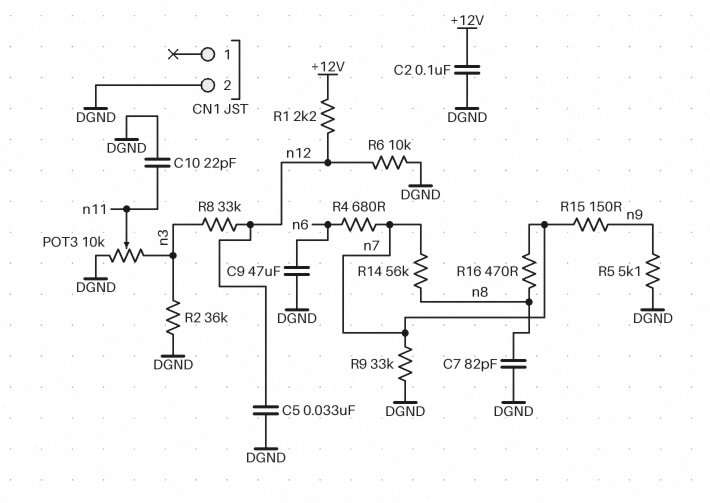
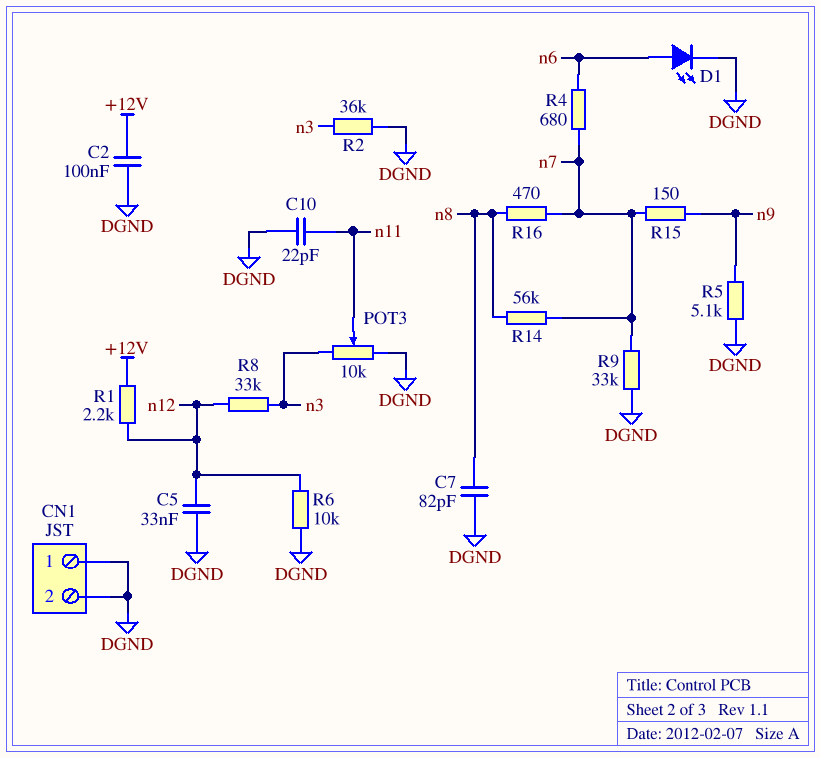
C9: 47uF (DGND, n6) -> none
CN1 pin 1: none -> DGND
D1: none -> LED (A n6, K DGND)

